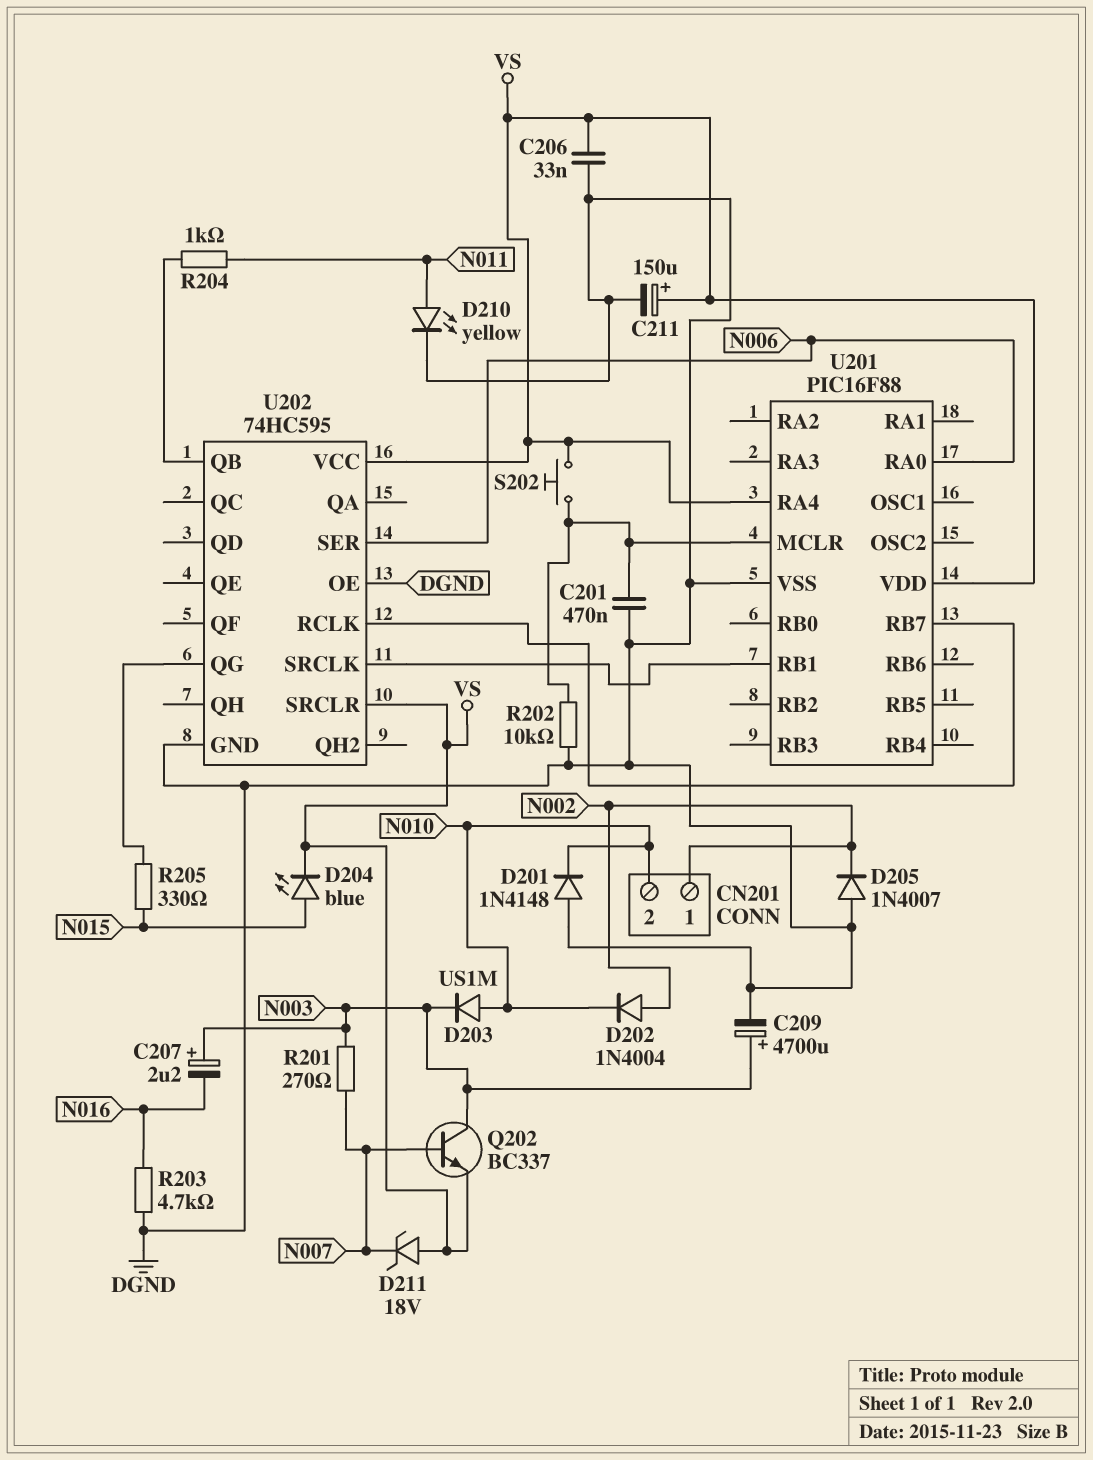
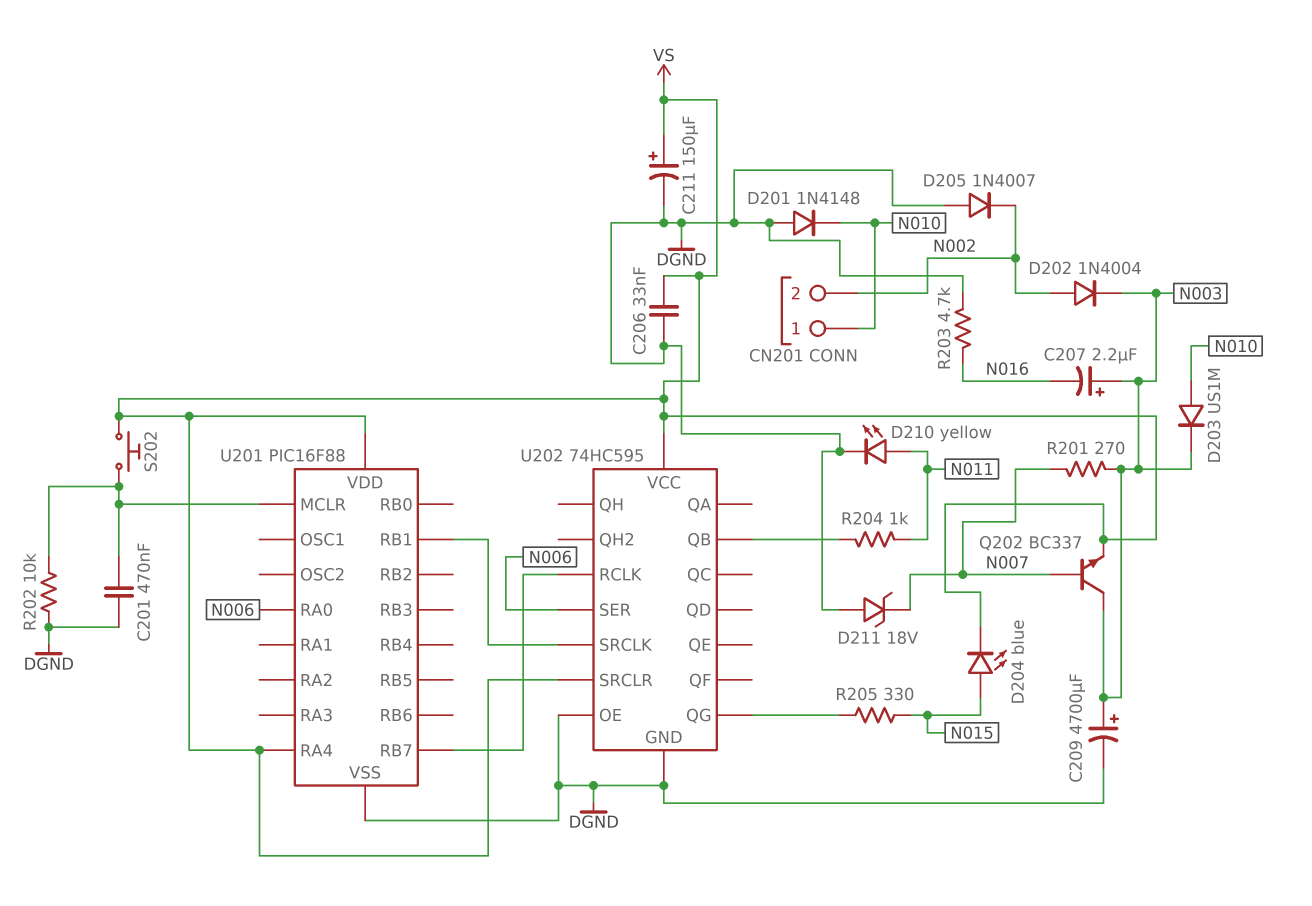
CN201 pin 1: N002 -> N010
CN201 pin 2: N010 -> N002
D202: diode 1N4004 (A N002, K N010) -> diode 1N4004 (A N002, K N003)
D211: zener 18V (A VS, K N007) -> zener 18V (A DGND, K N007)

